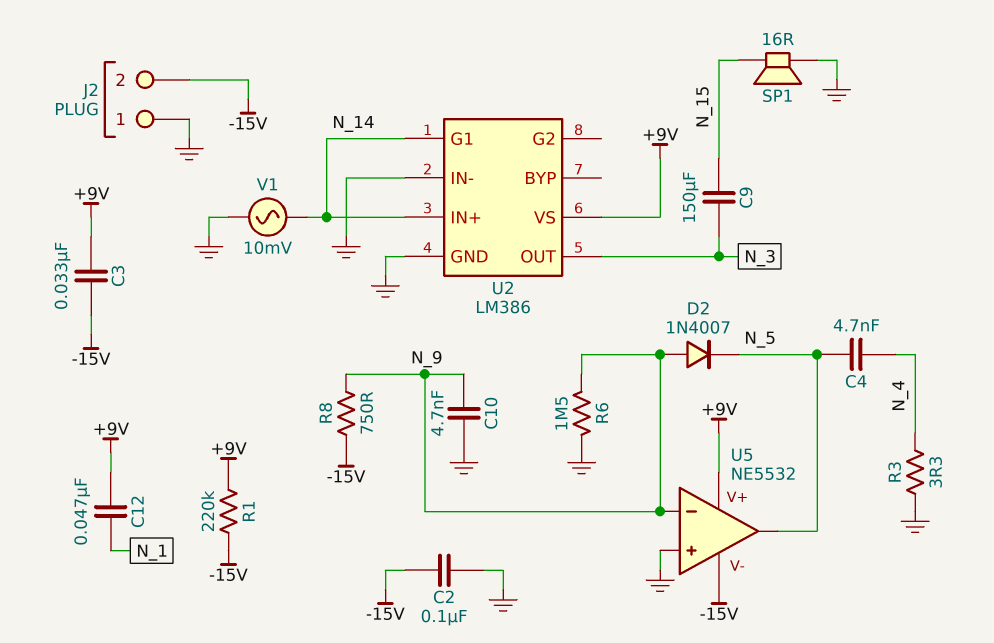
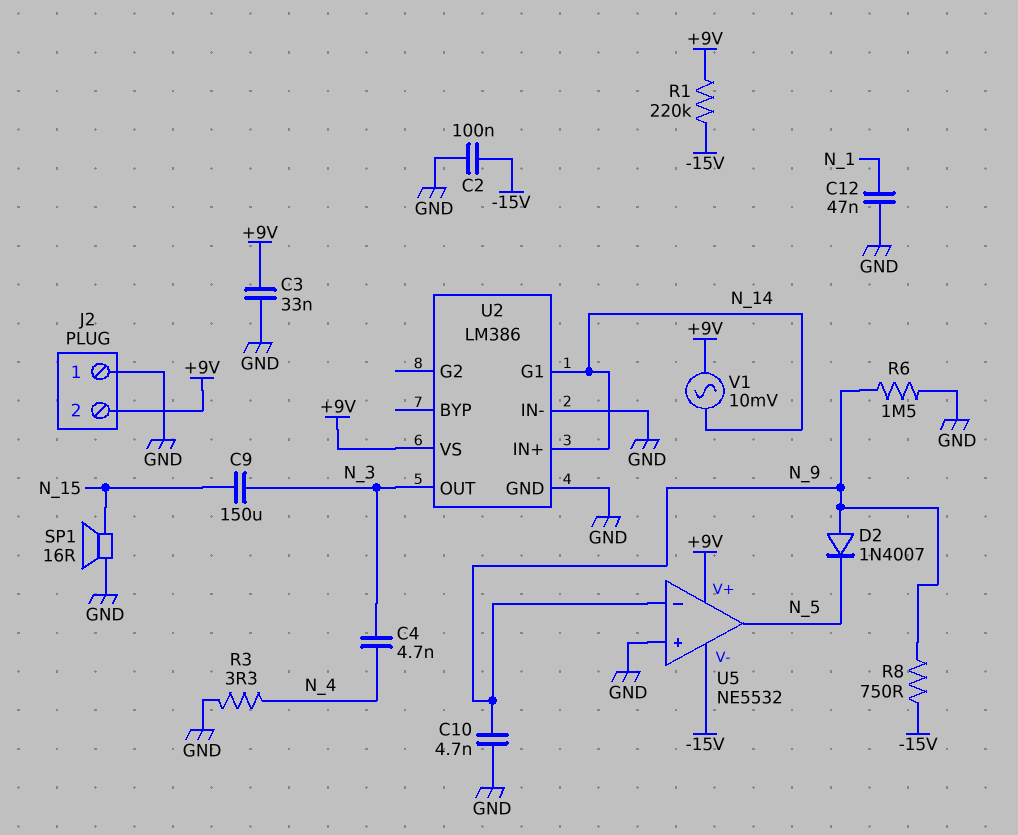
C3: 33nF (+9V, -15V) -> 33nF (+9V, GND)
C4: 4.7nF (N_4, N_5) -> 4.7nF (N_3, N_4)
C12: 47nF (+9V, N_1) -> 47nF (GND, N_1)
J2 pin 2: -15V -> +9V
V1: AC 10mV (GND, N_14) -> AC 10mV (+9V, N_14)

